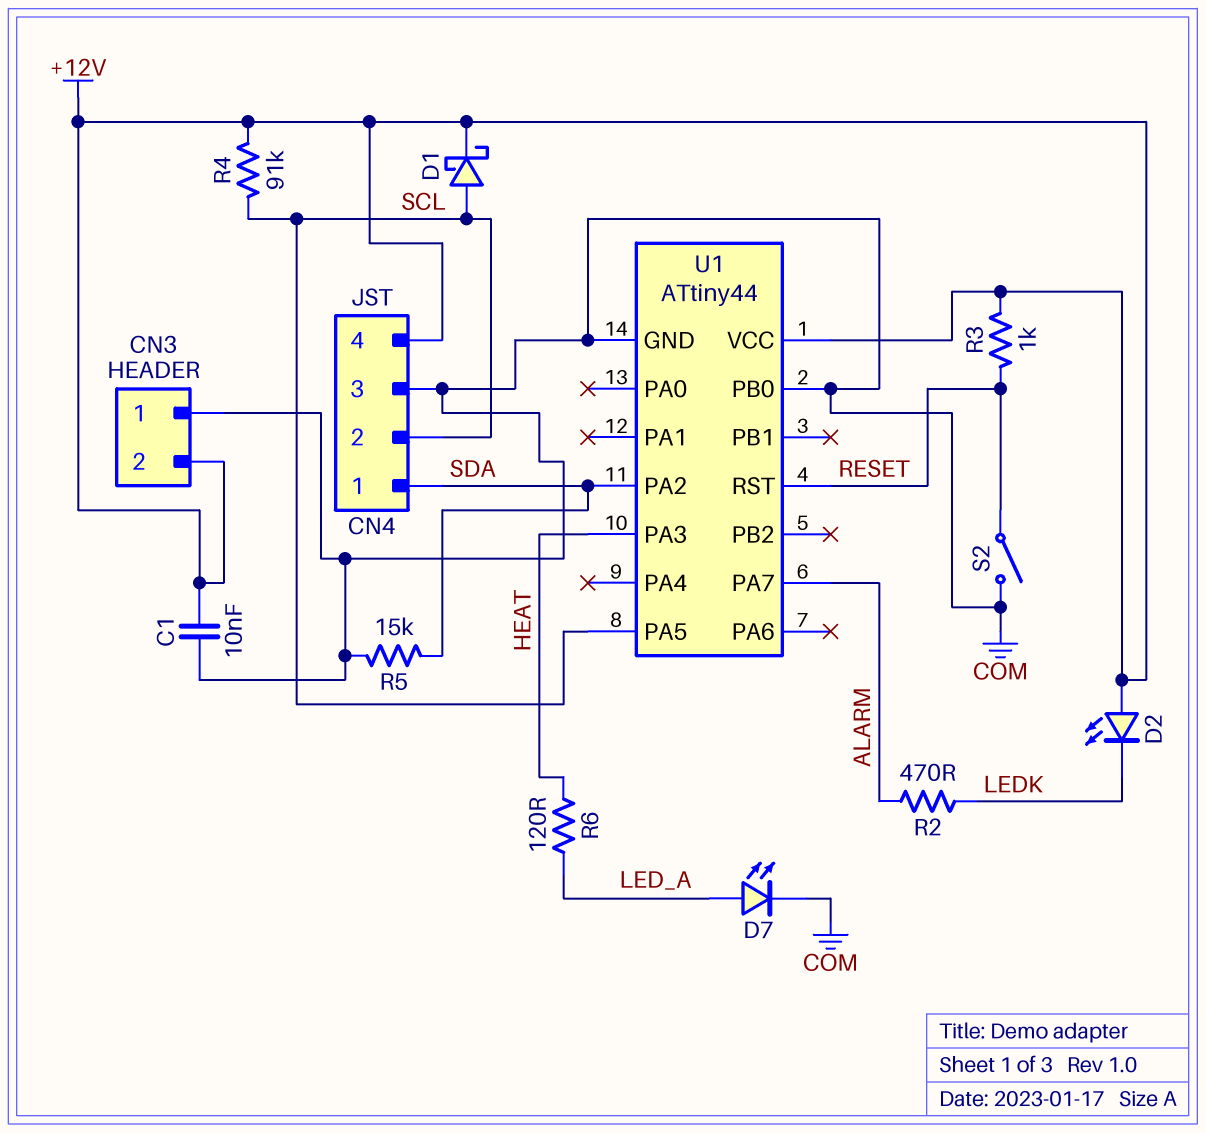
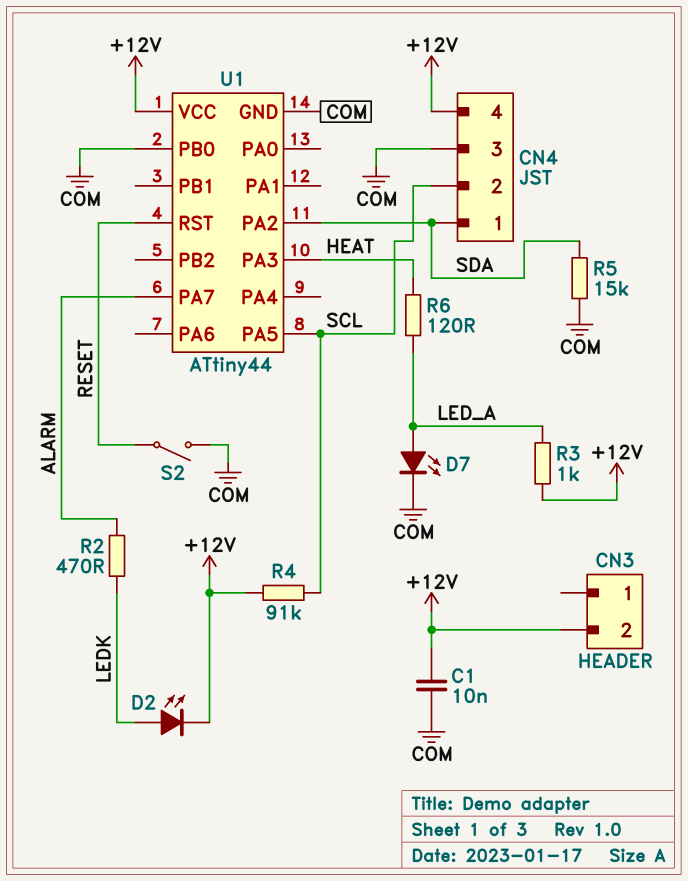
CN3 pin 1: COM -> none
D1: schottky (A SCL, K +12V) -> none
D2: LED (A +12V, K LEDK) -> LED (A LEDK, K +12V)
R3: 1k (+12V, RESET) -> 1k (+12V, LED_A)

